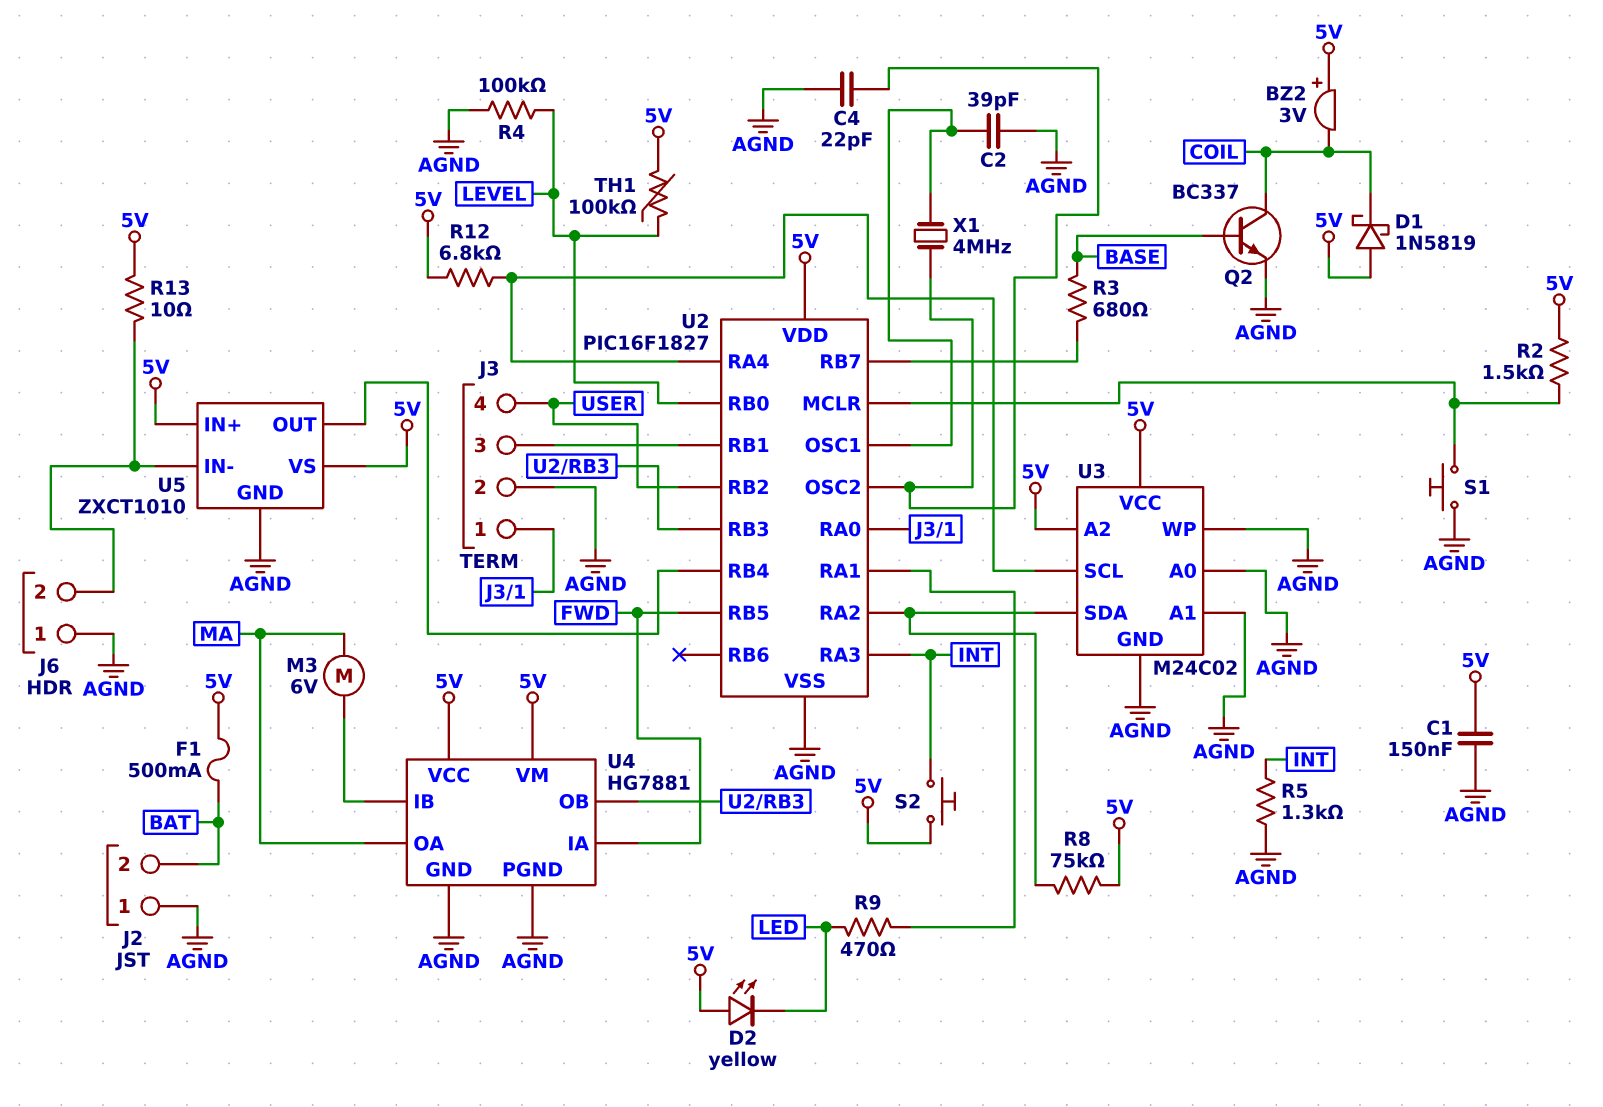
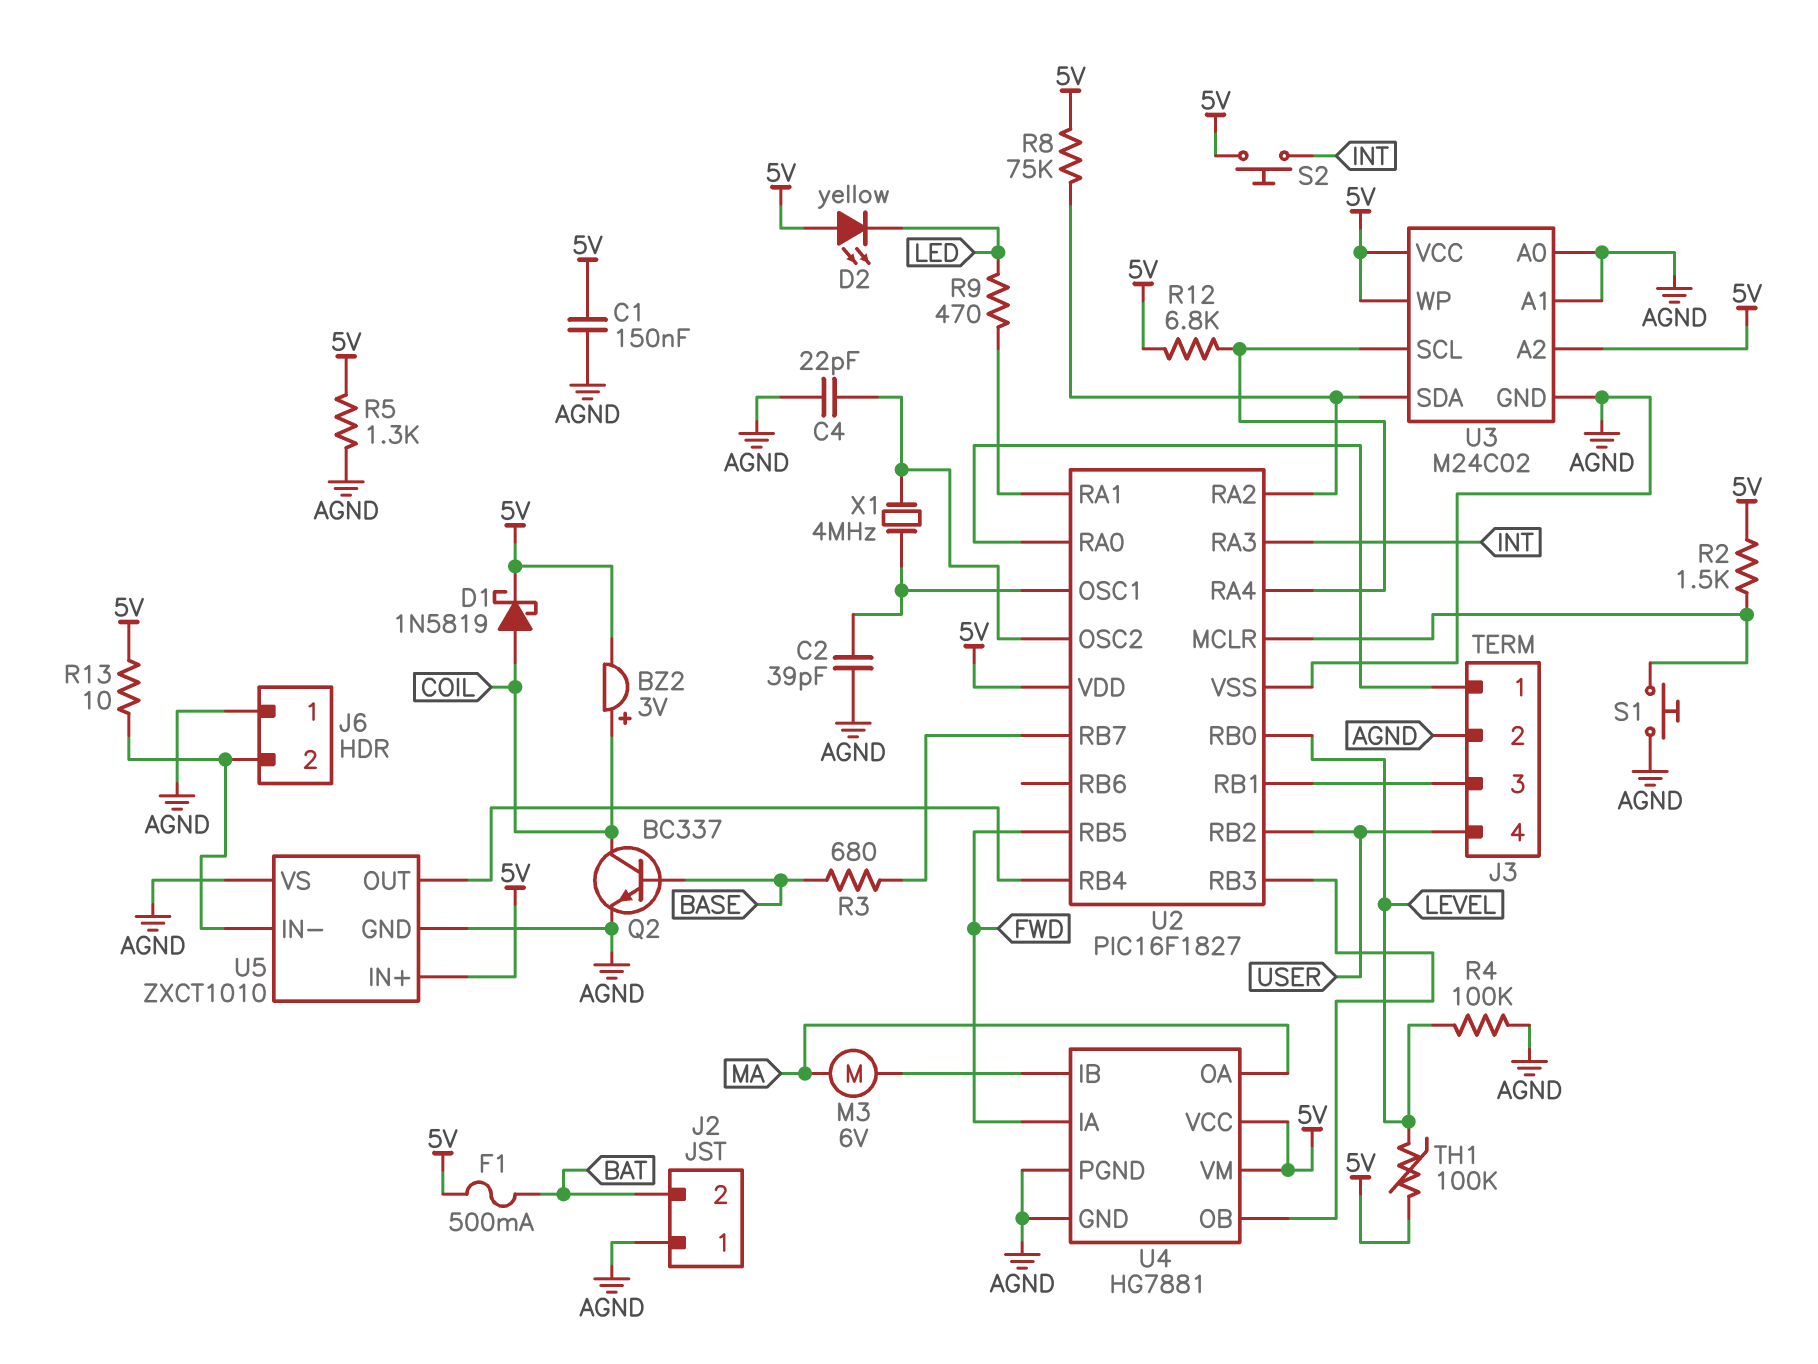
BZ2: buzzer 3V (plus 5V, minus COIL) -> buzzer 3V (plus COIL, minus 5V)
D1: schottky 1N5819 (A 5V, K COIL) -> schottky 1N5819 (A COIL, K 5V)
R5: 1.3k (AGND, INT) -> 1.3k (5V, AGND)
U3 pin WP: AGND -> 5V
U5 pin VS: 5V -> AGND

